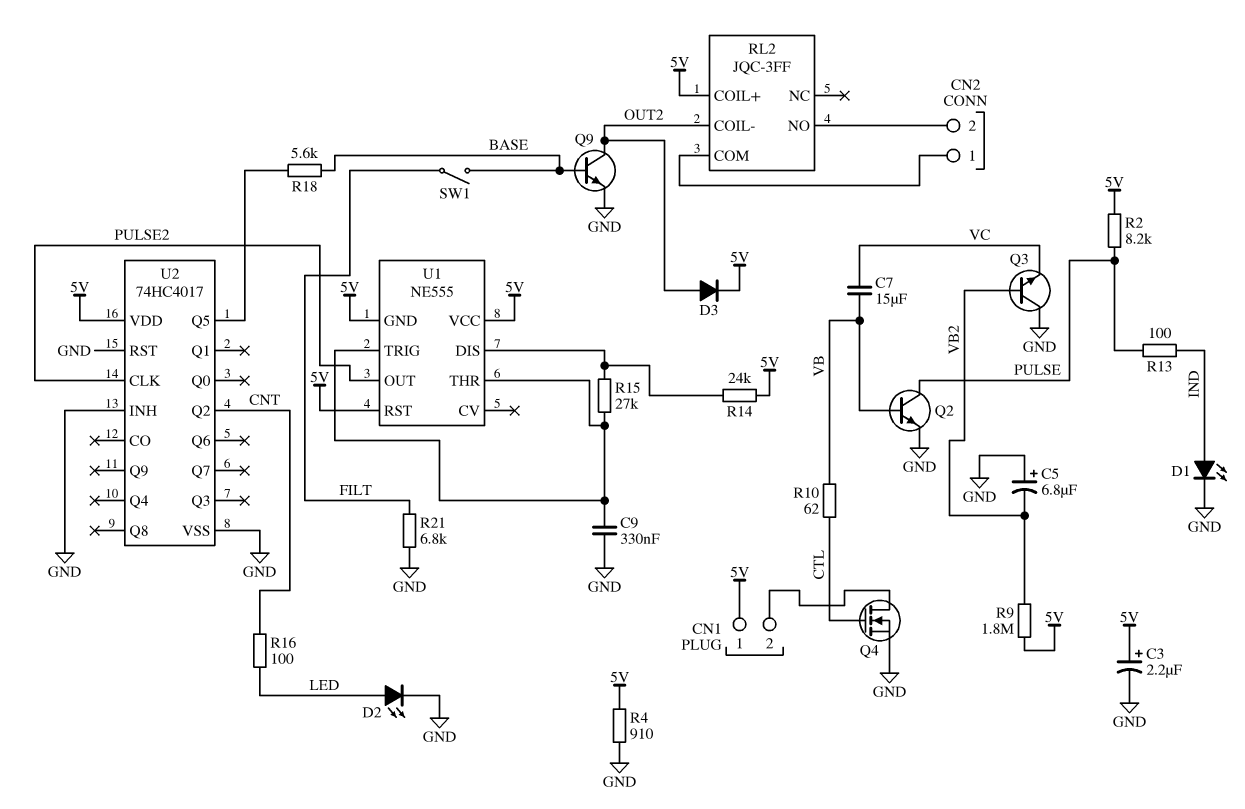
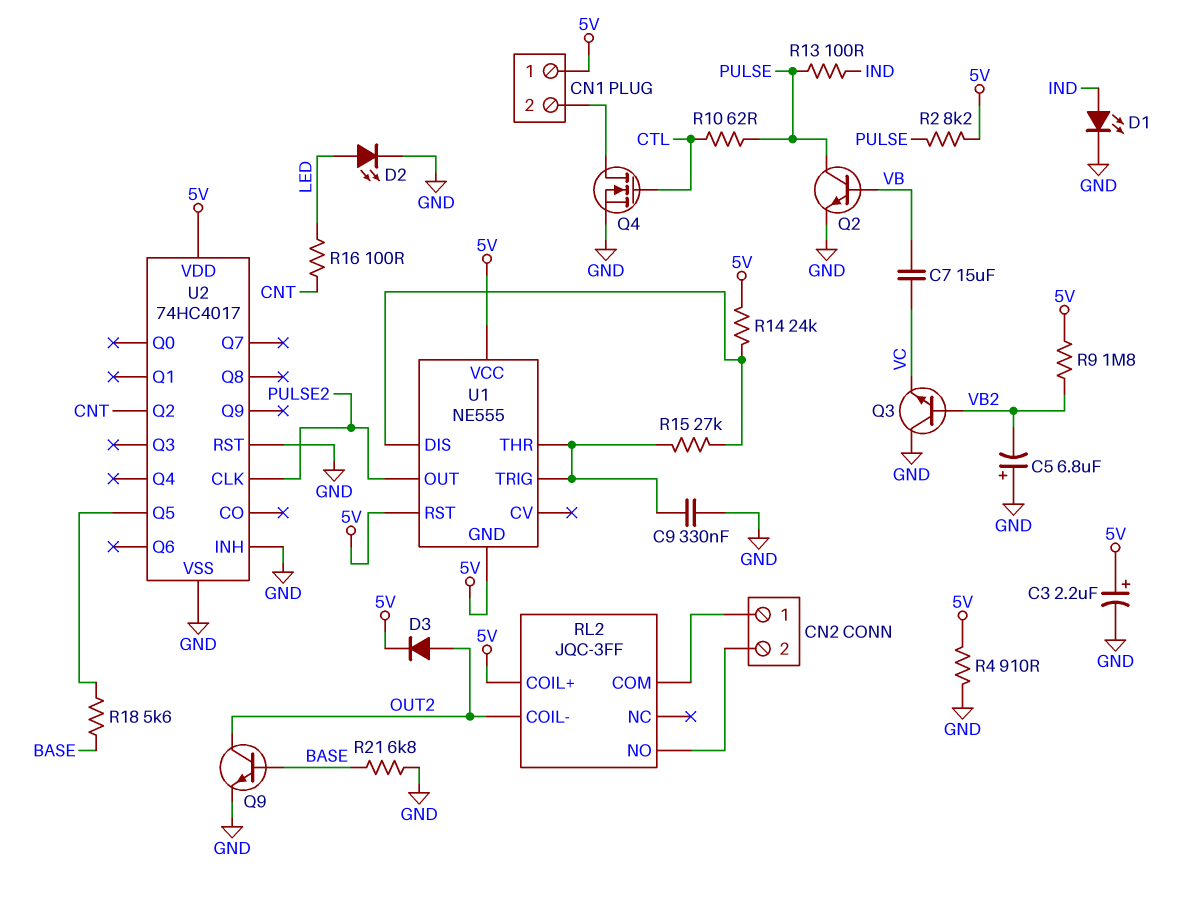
R10: 62 (CTL, VB) -> 62 (CTL, PULSE)
R21: 6.8k (FILT, GND) -> 6.8k (BASE, GND)
SW1: switch (BASE, FILT) -> none

